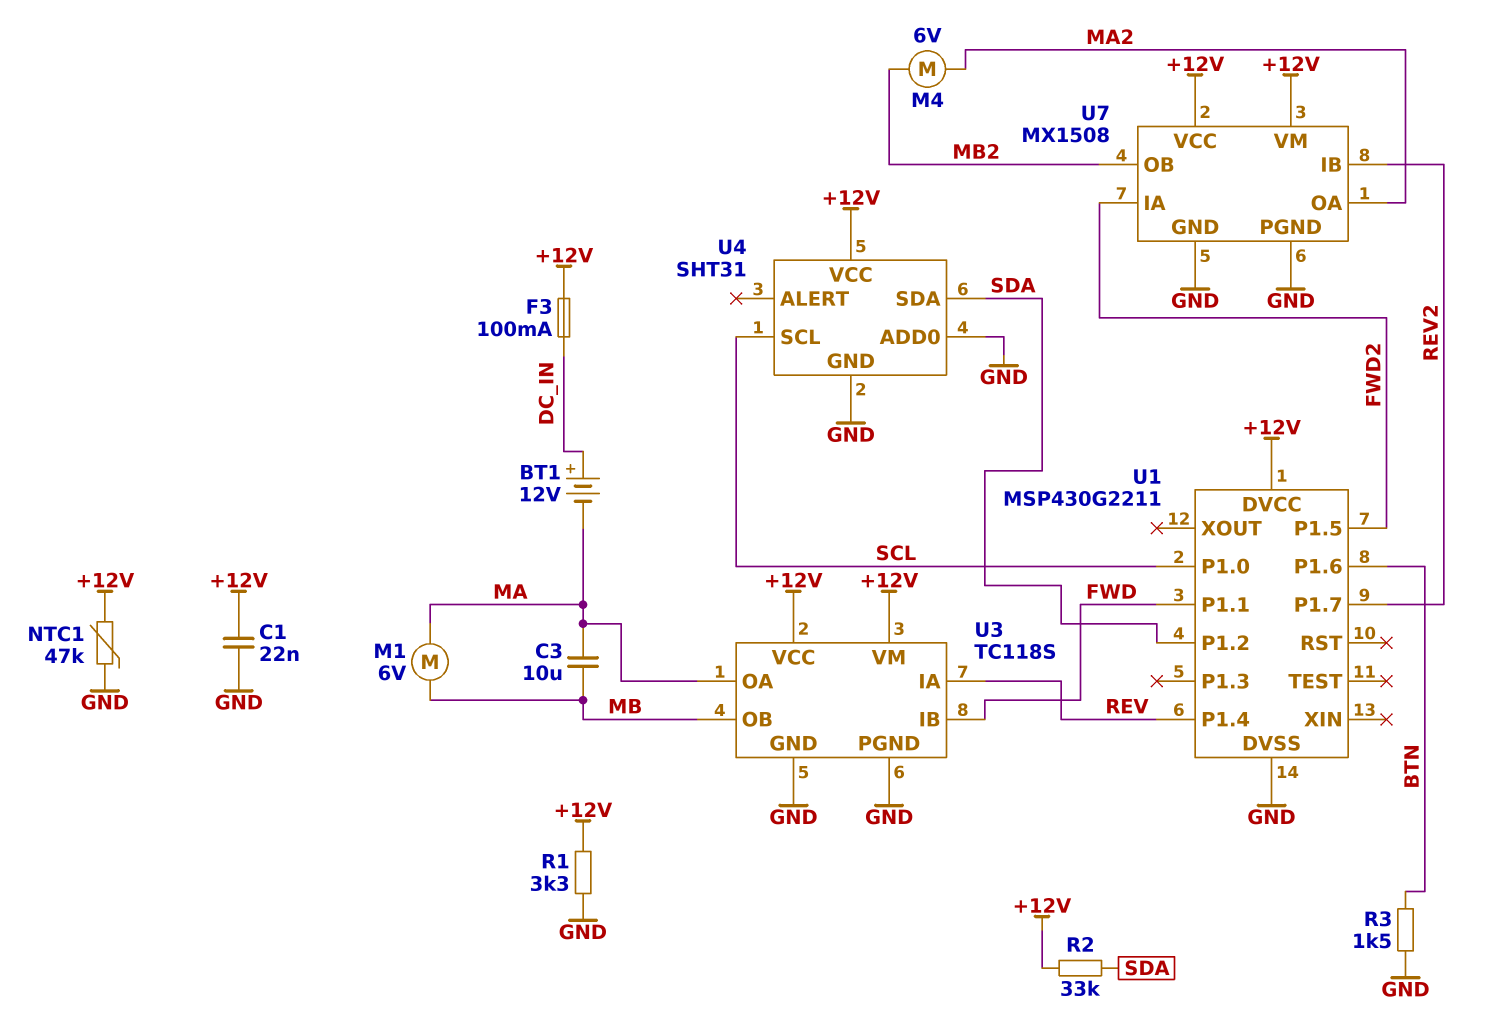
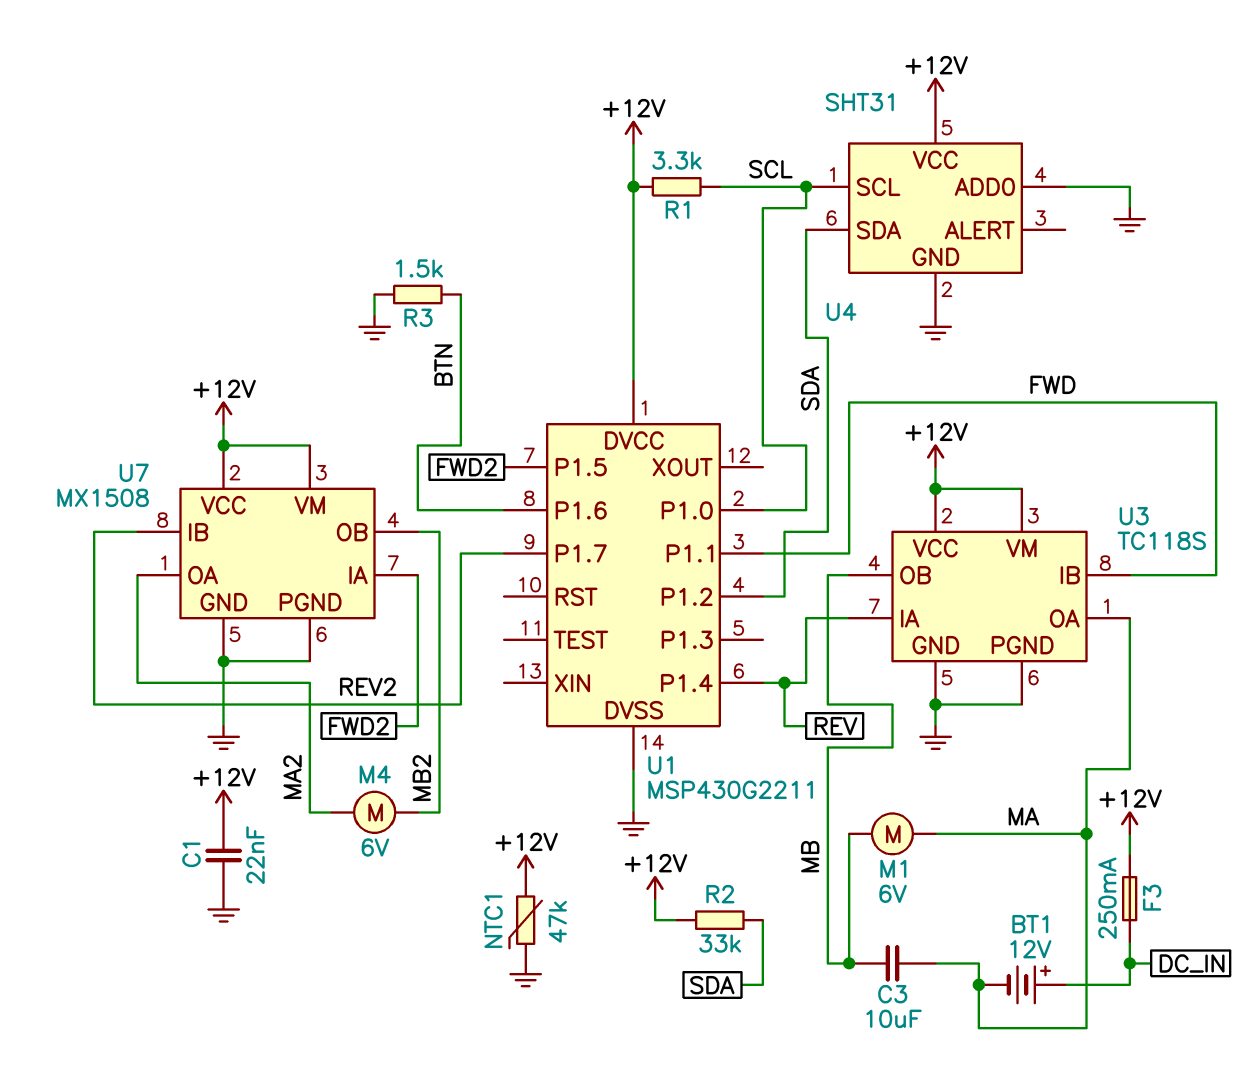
F3: 100mA (+12V, DC_IN) -> 250mA (+12V, DC_IN)
R1: 3.3k (+12V, GND) -> 3.3k (+12V, SCL)

